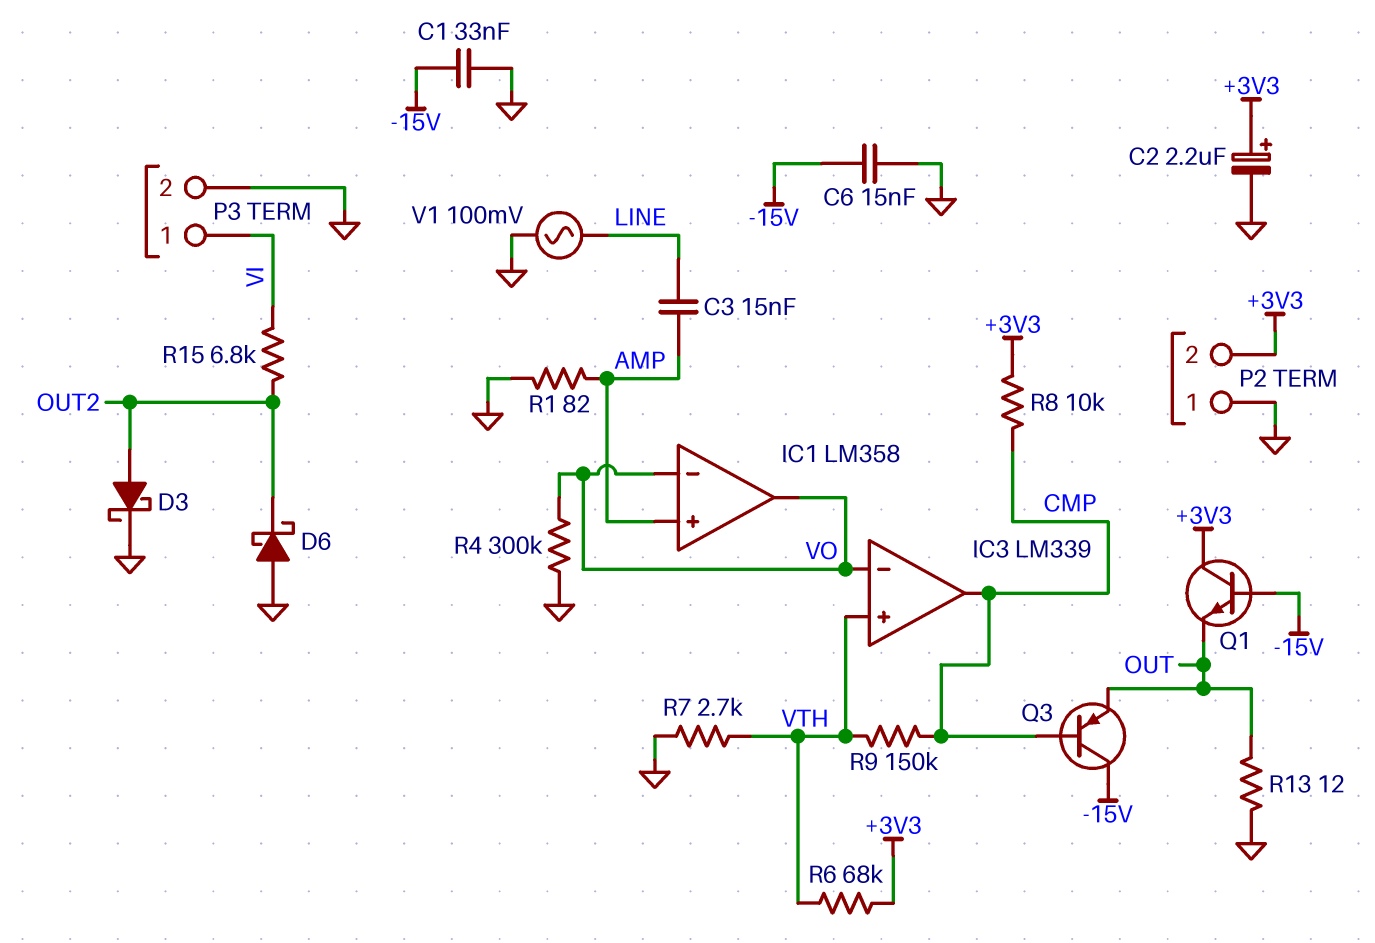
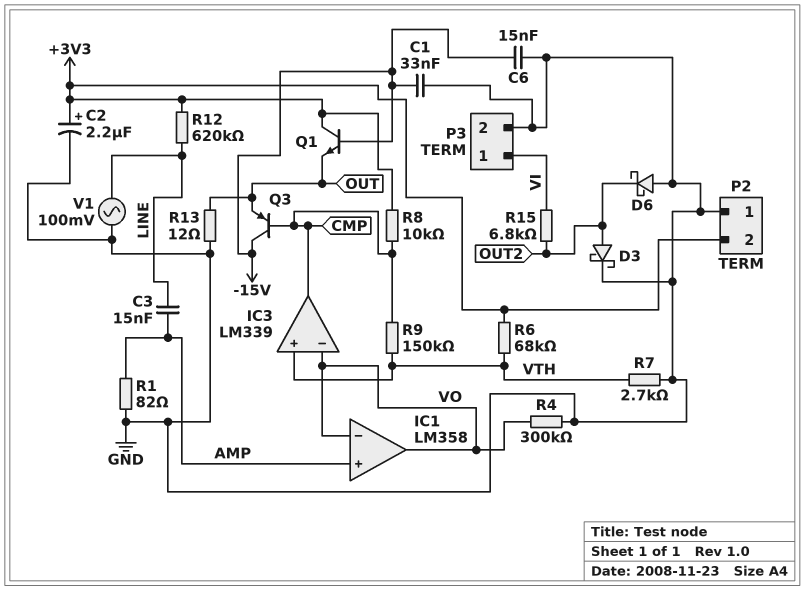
R12: none -> 620k (+3V3, LINE)

